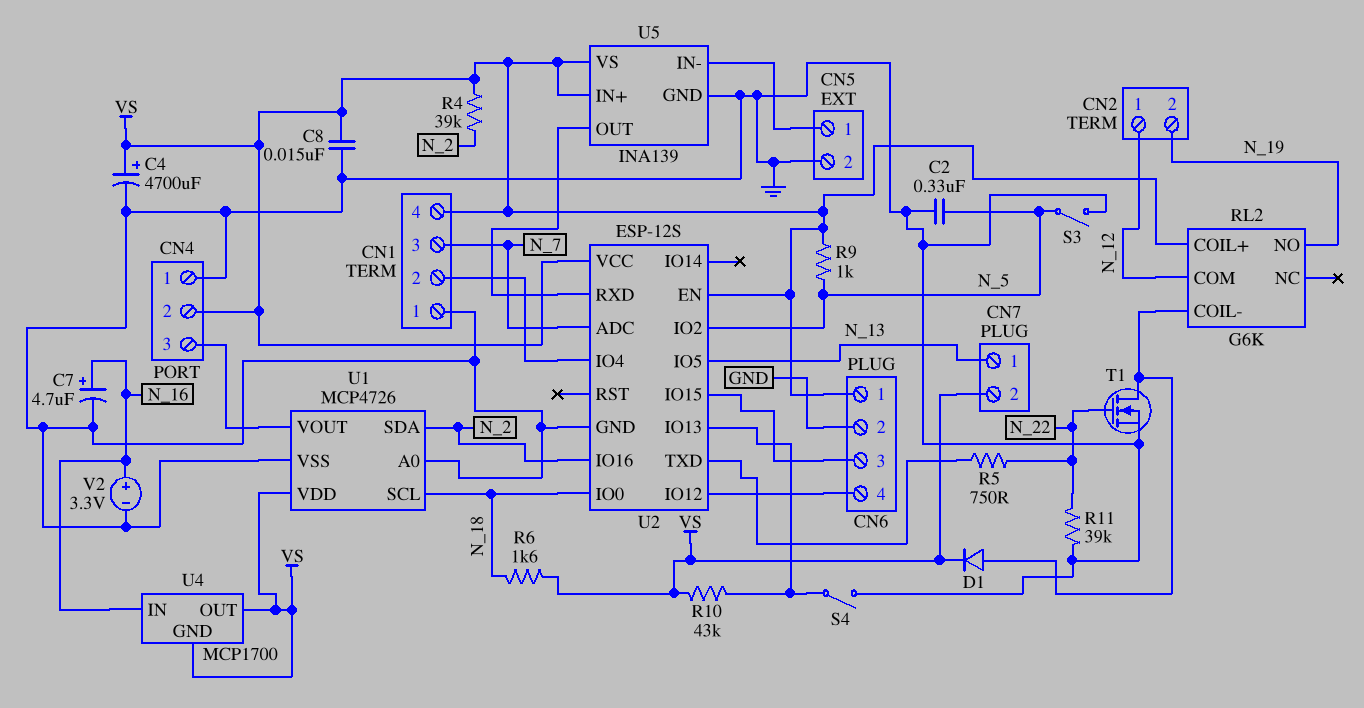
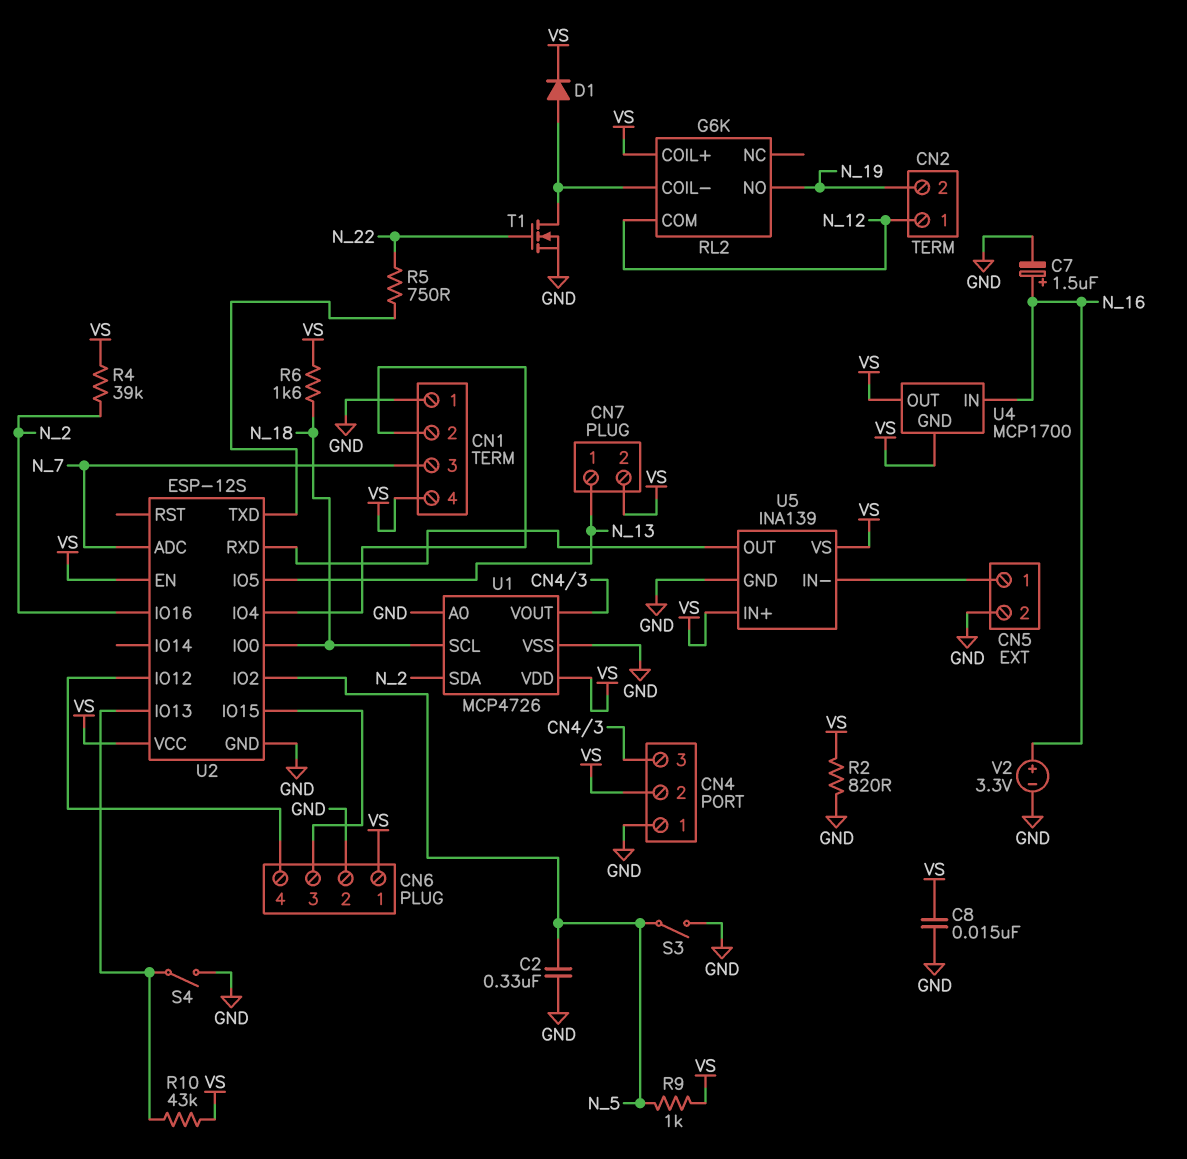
C4: 4700uF (plus VS, minus GND) -> none
C7: 4.7uF (plus N_16, minus GND) -> 1.5uF (plus N_16, minus GND)
R2: none -> 820 (GND, VS)
R11: 39k (GND, N_22) -> none

